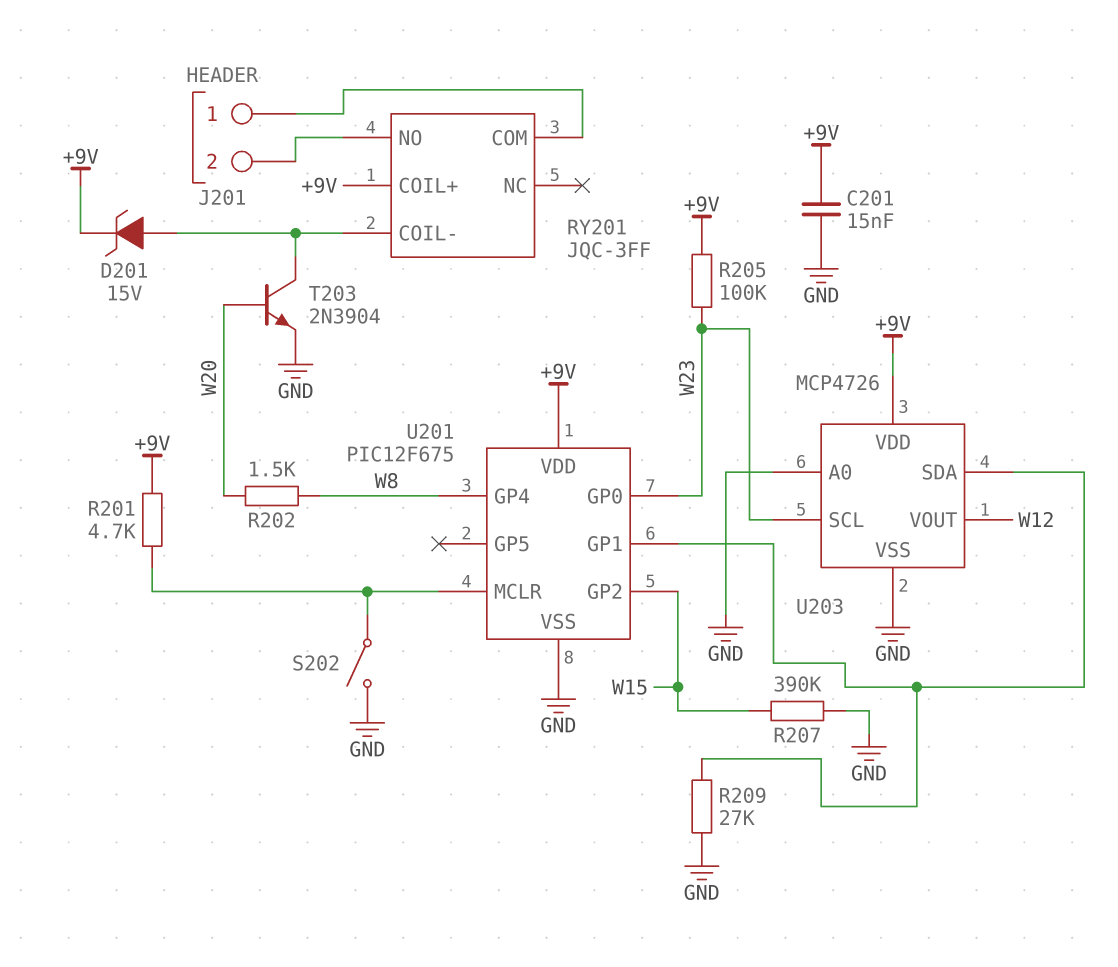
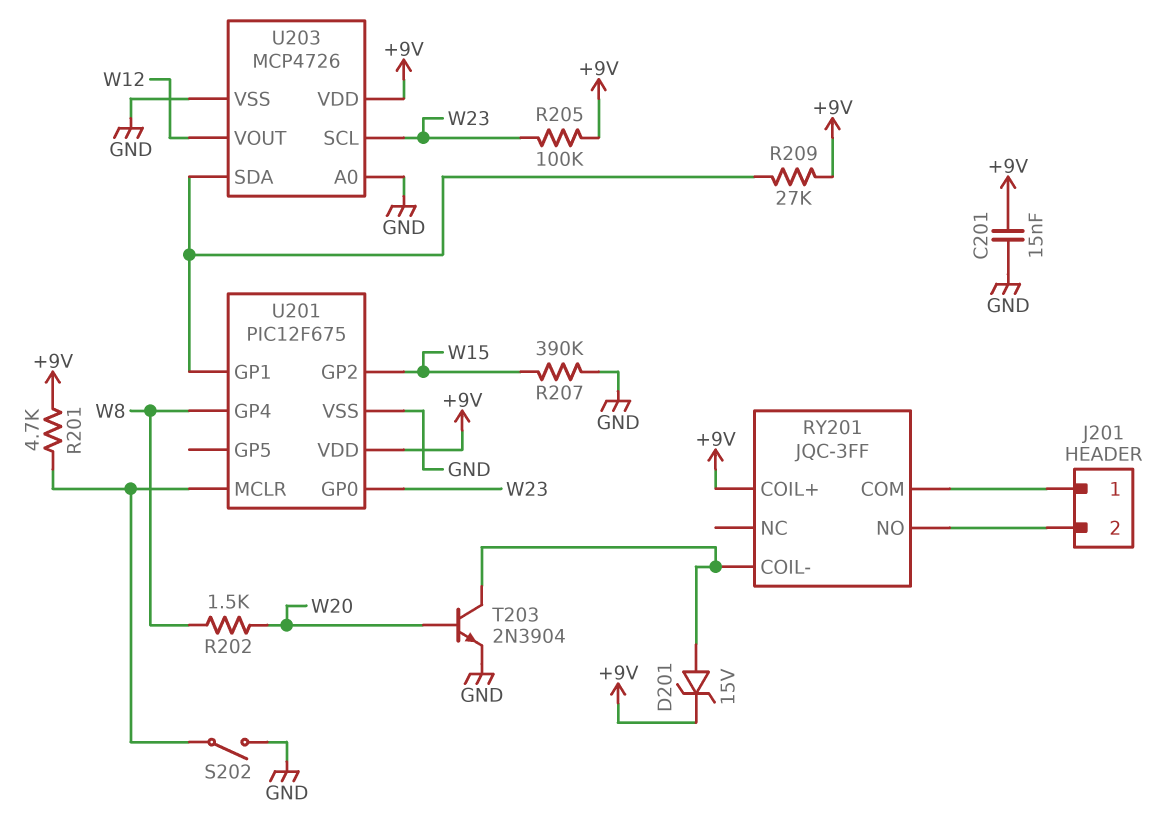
R209: 27k (GND, U201/GP1) -> 27k (+9V, U201/GP1)

